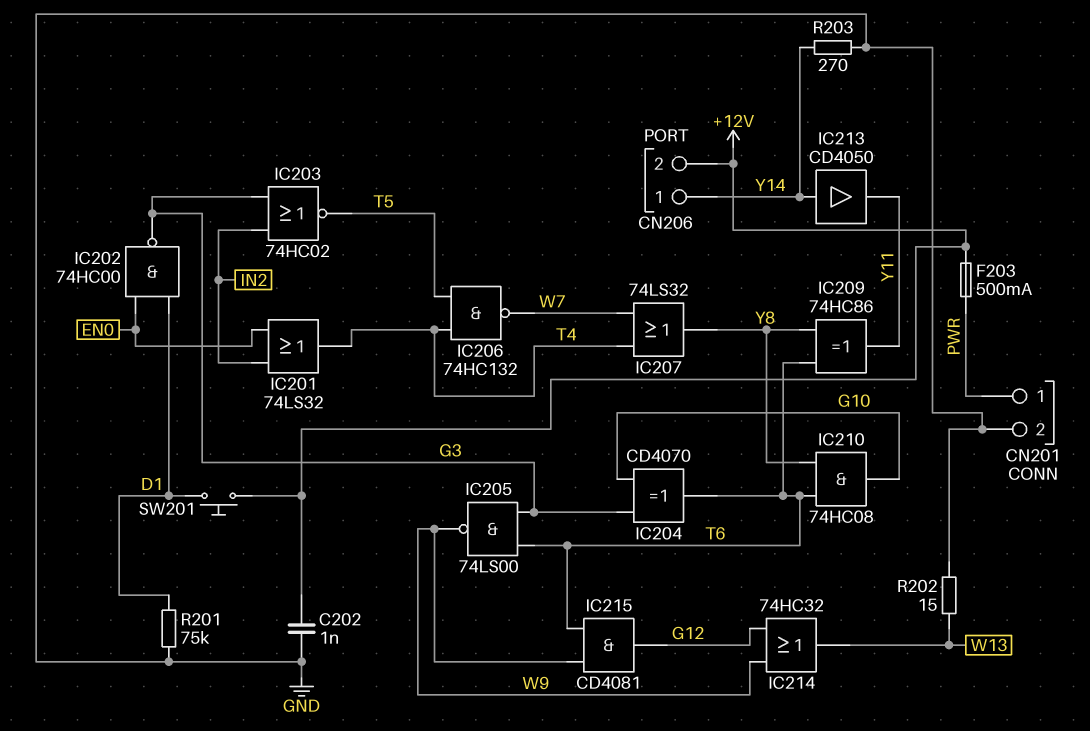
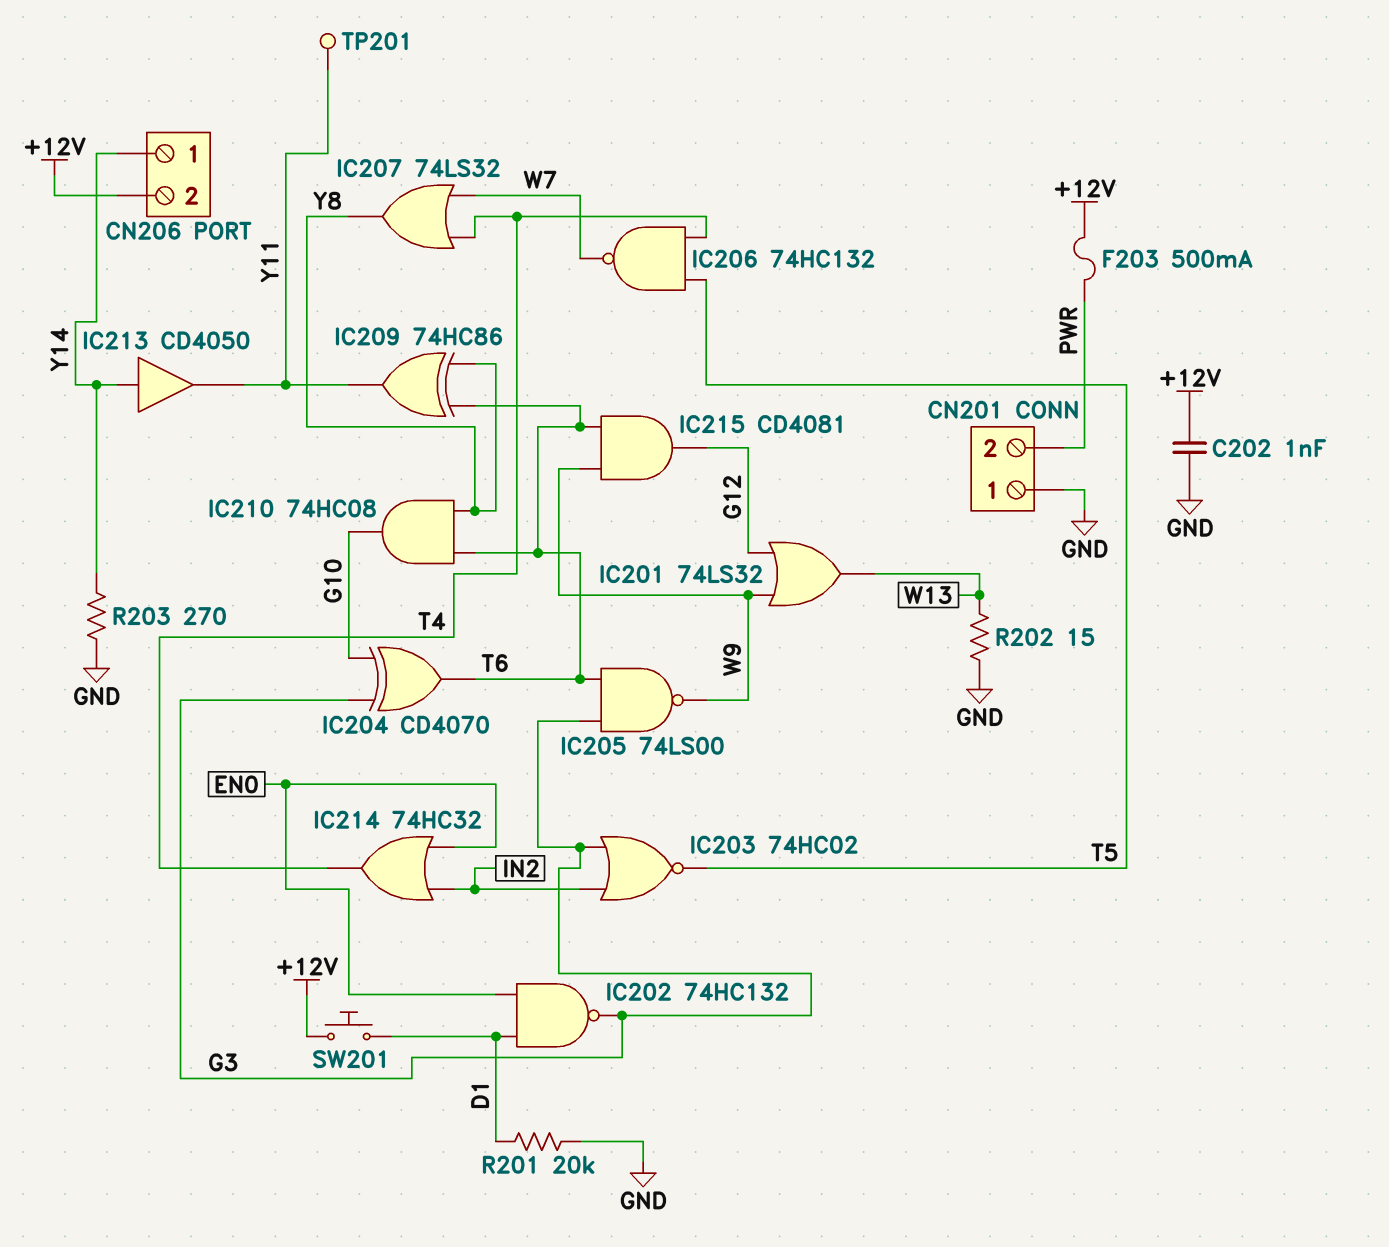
CN201 pin 1: PWR -> GND
CN201 pin 2: GND -> PWR
IC201: OR 74LS32 (in EN0, in IN2, out T4) -> OR 74LS32 (in G12, in W9, out W13)
IC202: NAND 74HC00 (in D1, in EN0, out G3) -> NAND 74HC132 (in D1, in EN0, out G3)
IC214: OR 74HC32 (in G12, in W9, out W13) -> OR 74HC32 (in EN0, in IN2, out T4)
R201: 75k (D1, GND) -> 20k (D1, GND)
TP201: none -> test point (Y11)

